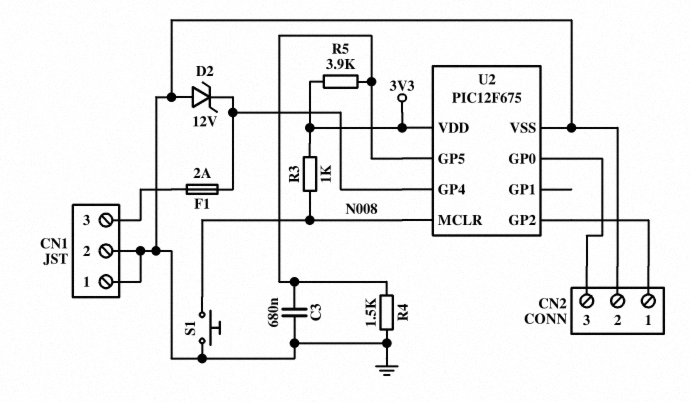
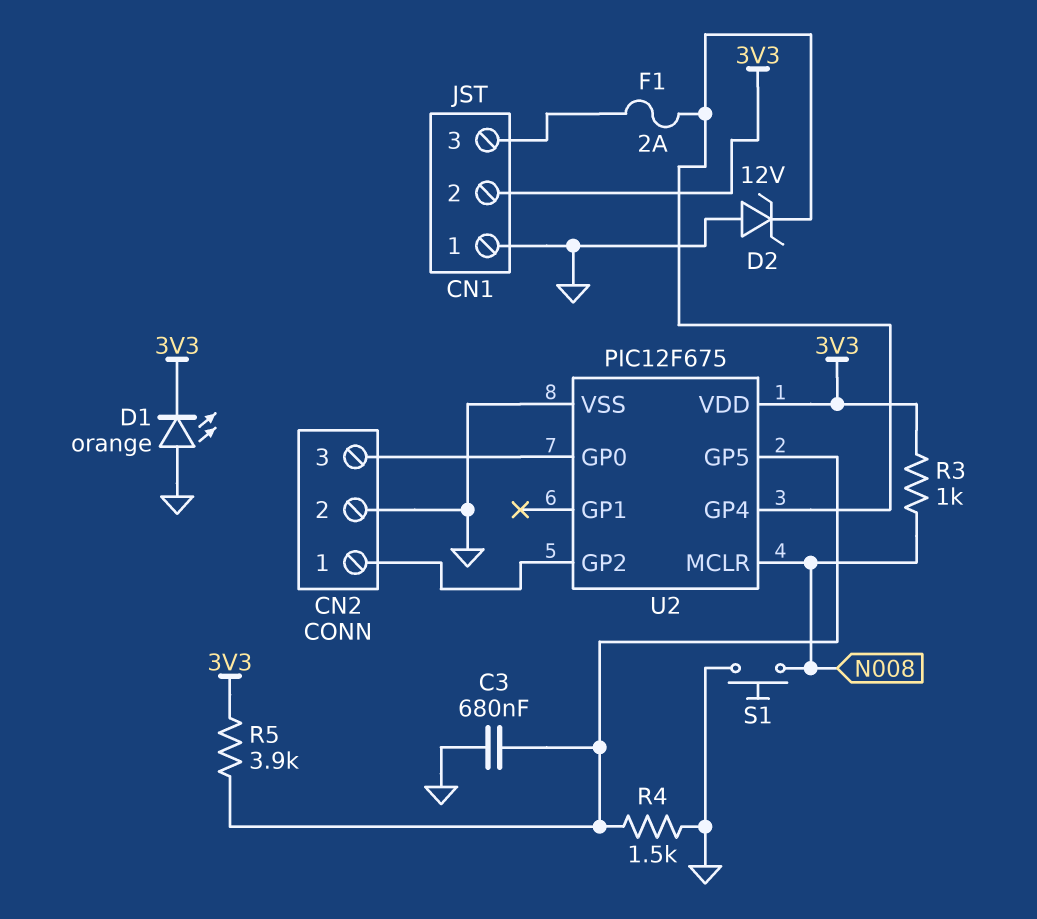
CN1 pin 2: GND -> 3V3
D1: none -> LED orange (A GND, K 3V3)

